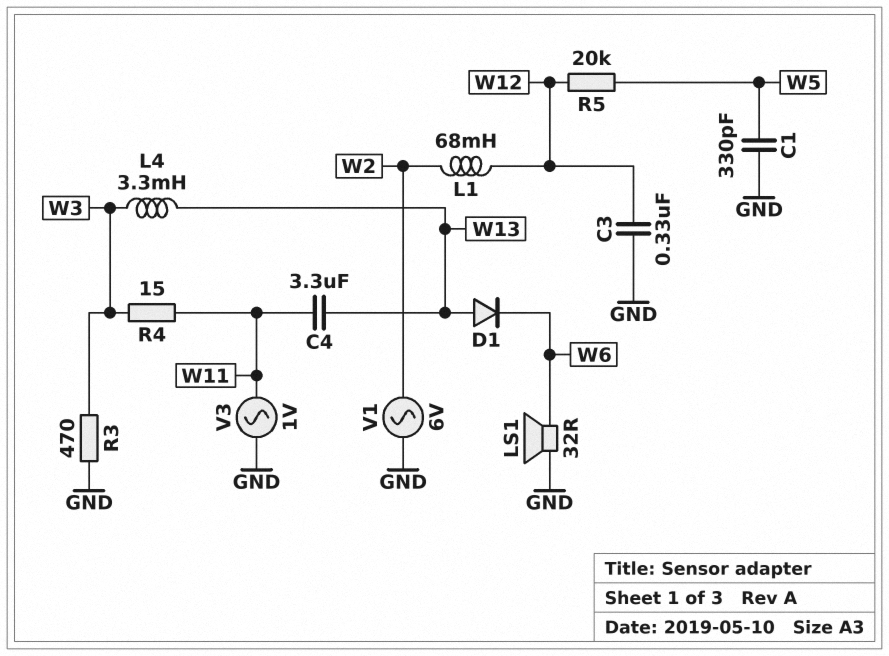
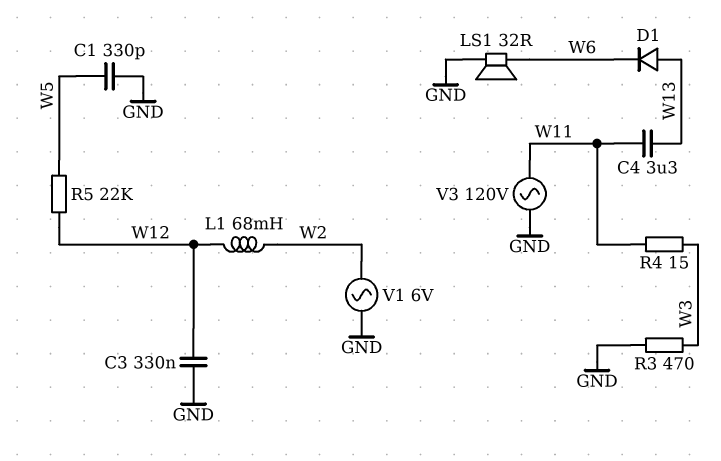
L4: 3.3mH (W3, W13) -> none
R5: 20k (W5, W12) -> 22k (W5, W12)
V3: AC 1V (GND, W11) -> AC 120V (GND, W11)

